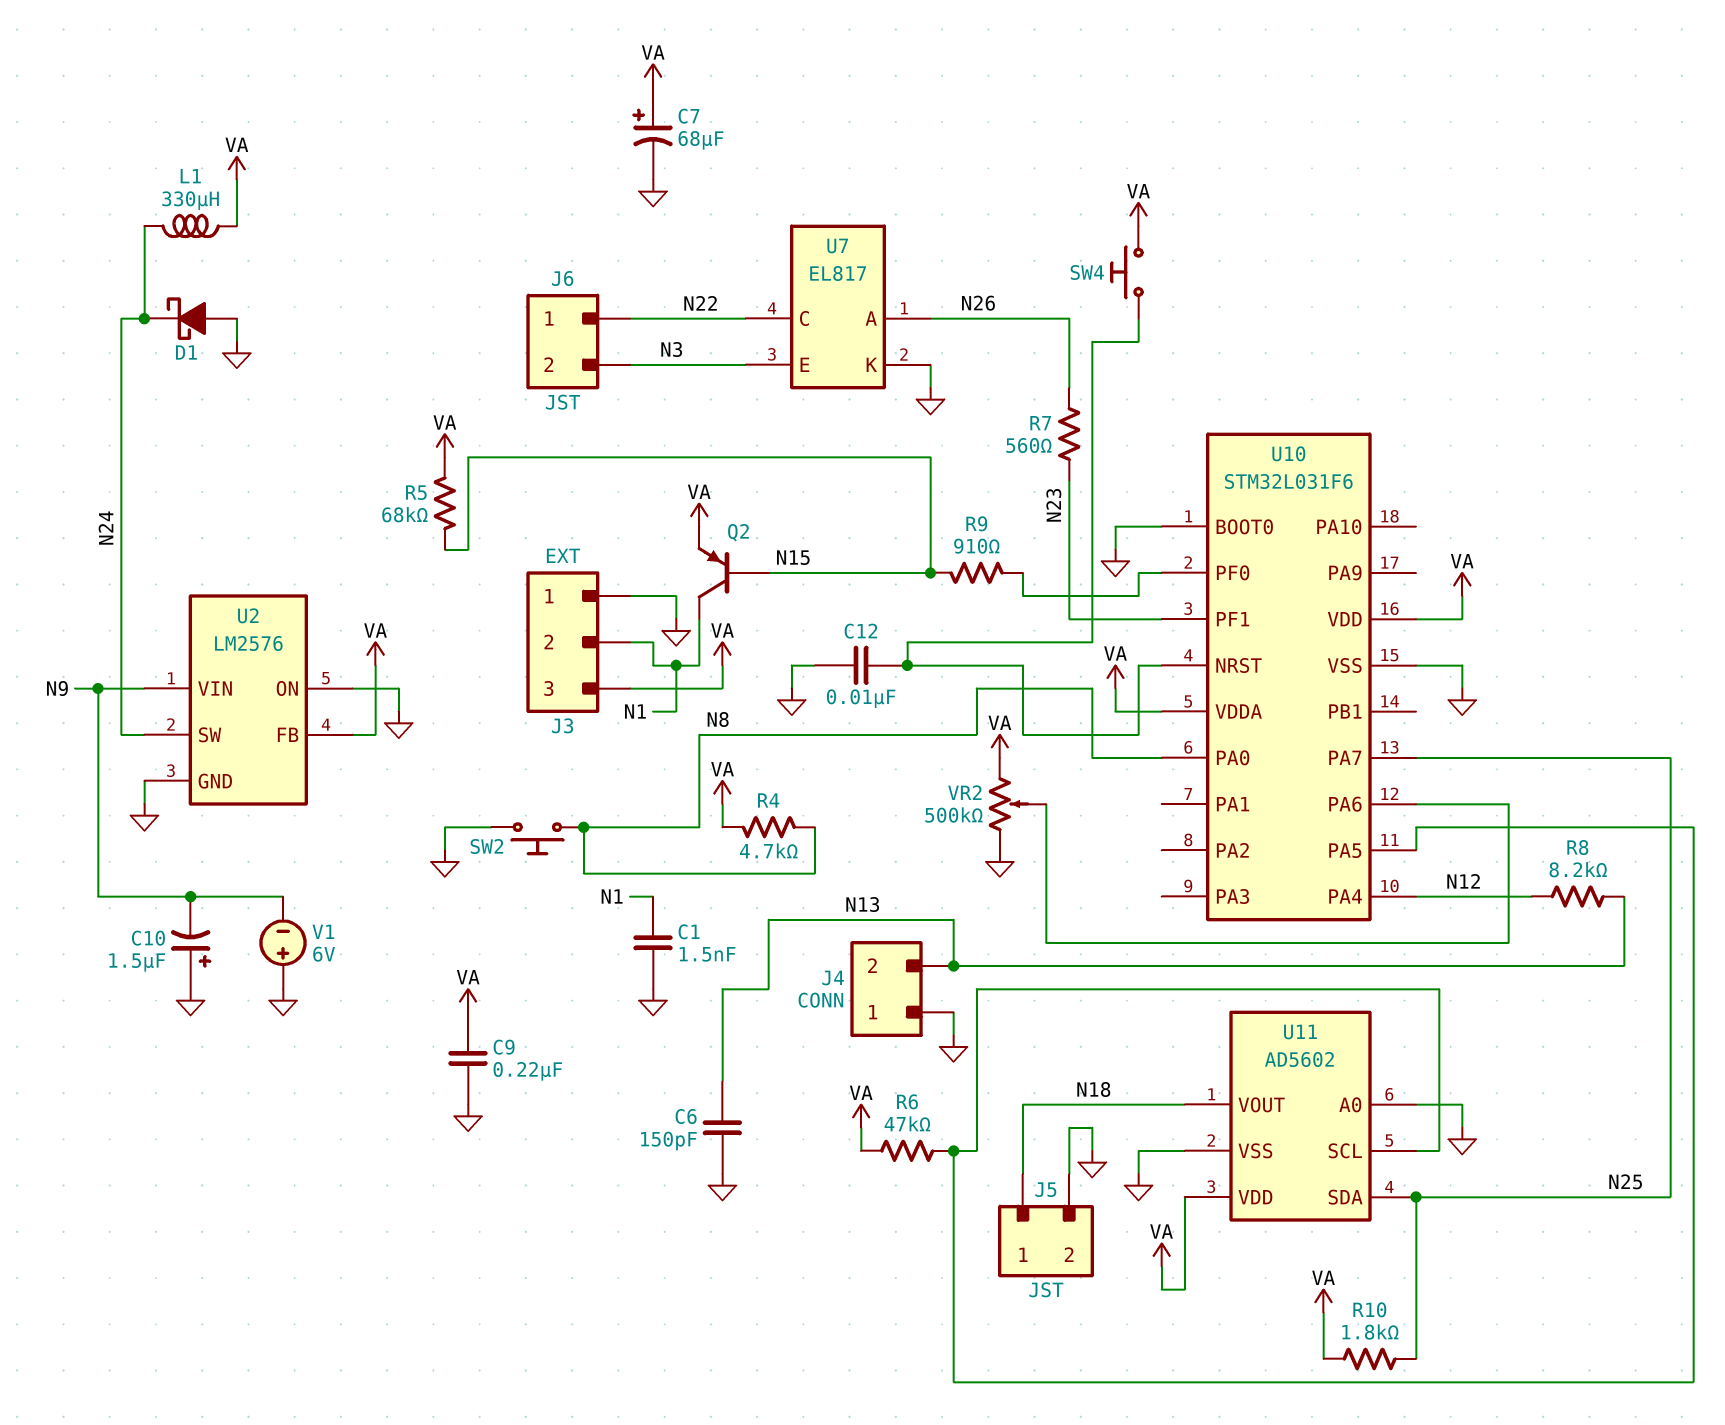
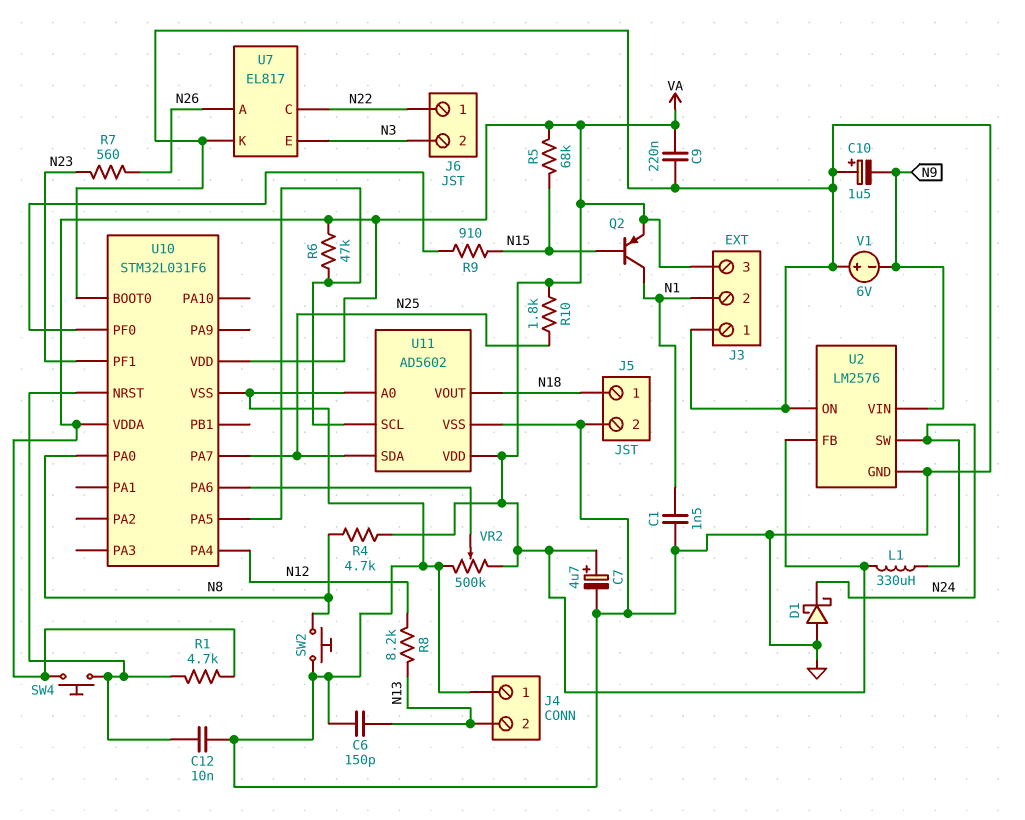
C7: 68uF (plus VA, minus GND) -> 4.7uF (plus VA, minus GND)
R1: none -> 4.7k (U10/NRST, VA)

